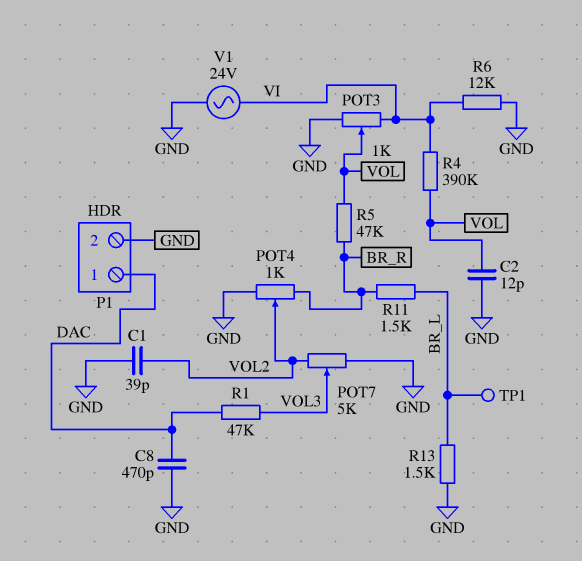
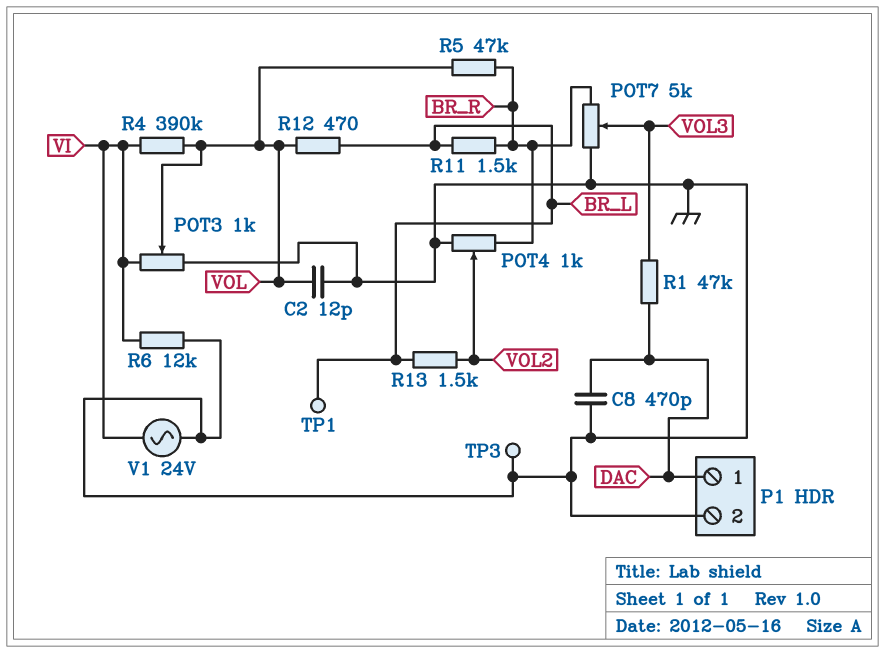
C1: 39pF (GND, VOL2) -> none
POT7: 5k (GND, VOL2, wiper VOL3) -> 5k (BR_R, GND, wiper VOL3)
R12: none -> 470 (BR_L, VOL)
R13: 1.5k (BR_L, GND) -> 1.5k (BR_L, VOL2)
TP3: none -> test point (GND)

